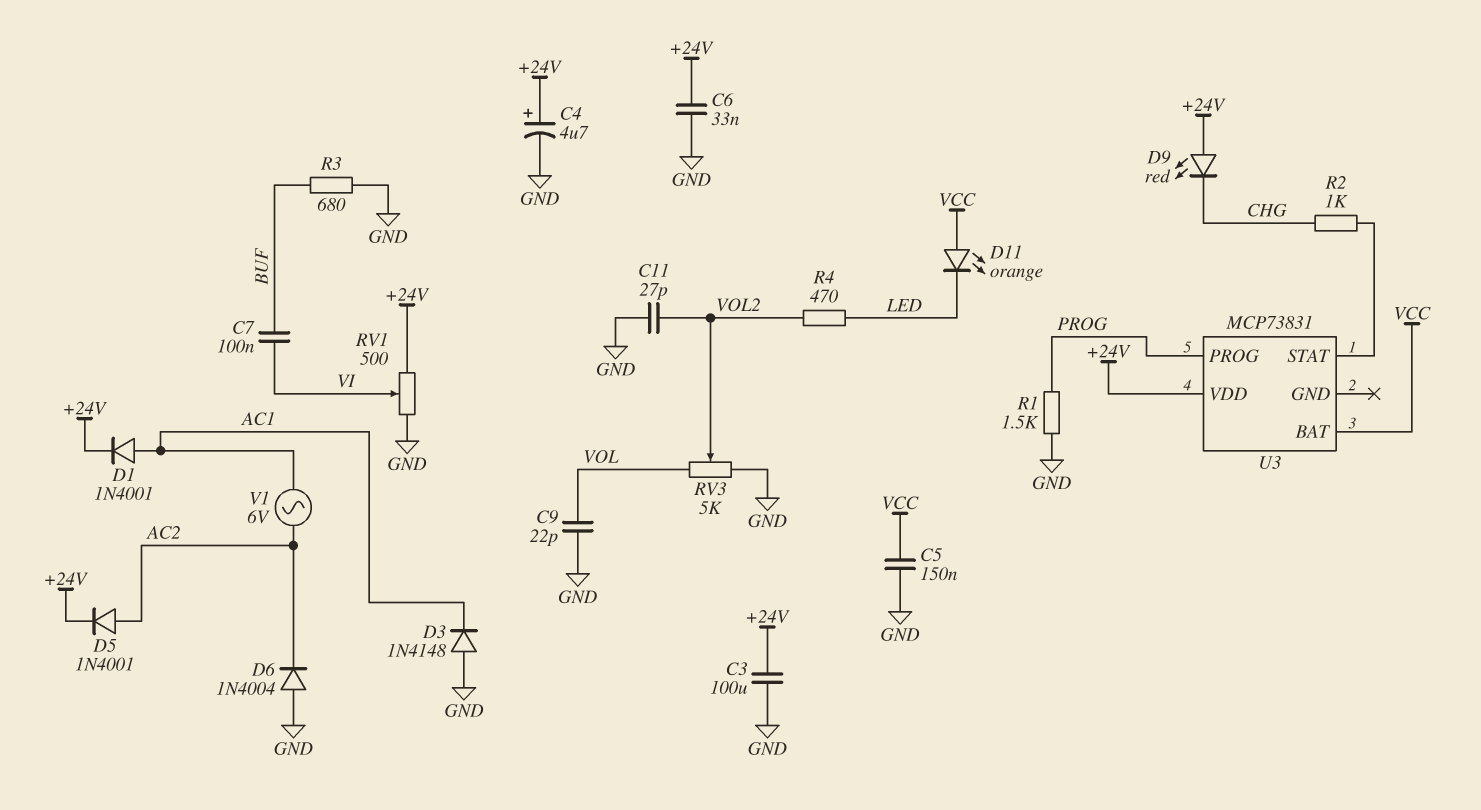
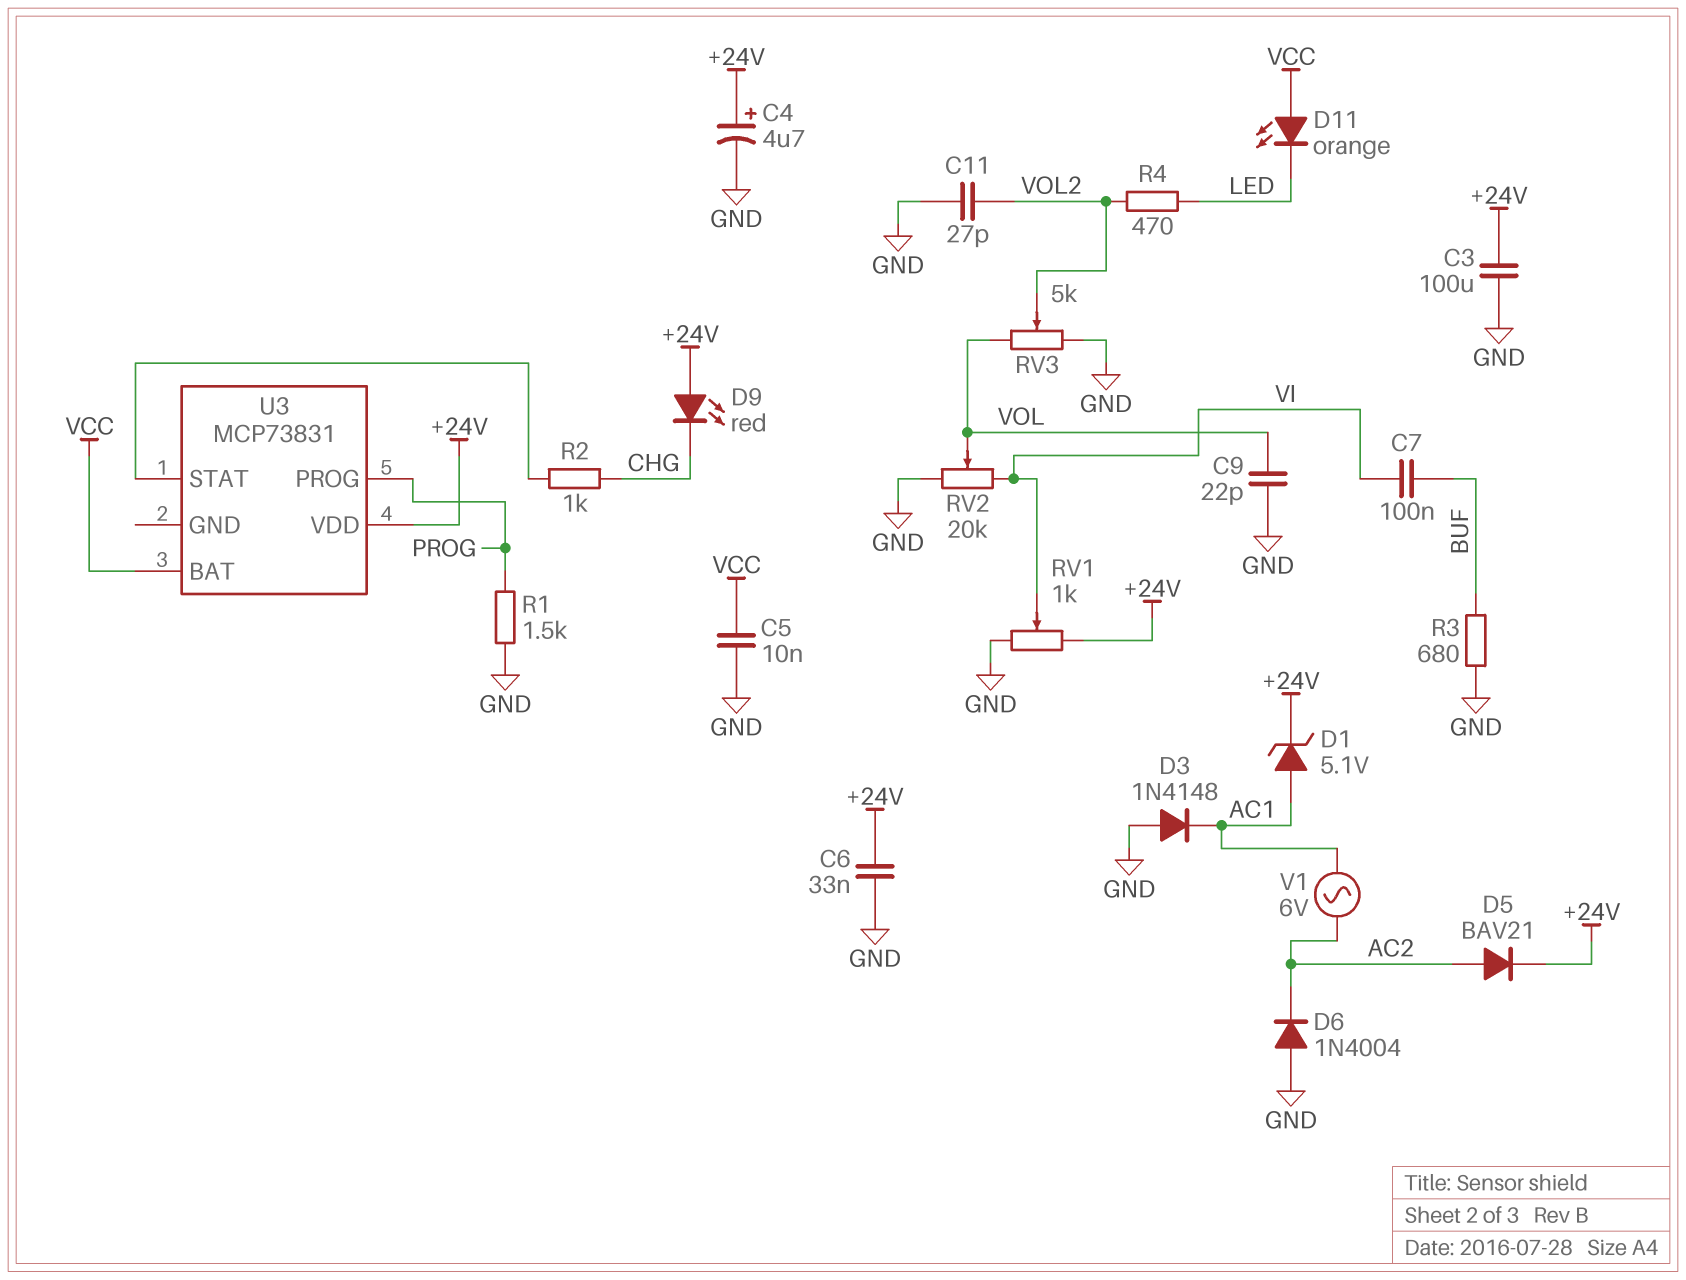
C5: 150nF (GND, VCC) -> 10nF (GND, VCC)
D1: diode 1N4001 (A AC1, K +24V) -> zener 5.1V (A AC1, K +24V)
D5: diode 1N4001 (A AC2, K +24V) -> diode BAV21 (A AC2, K +24V)
RV1: 500 (+24V, GND, wiper VI) -> 1k (+24V, GND, wiper VI)
RV2: none -> 20k (GND, VI, wiper VOL)

